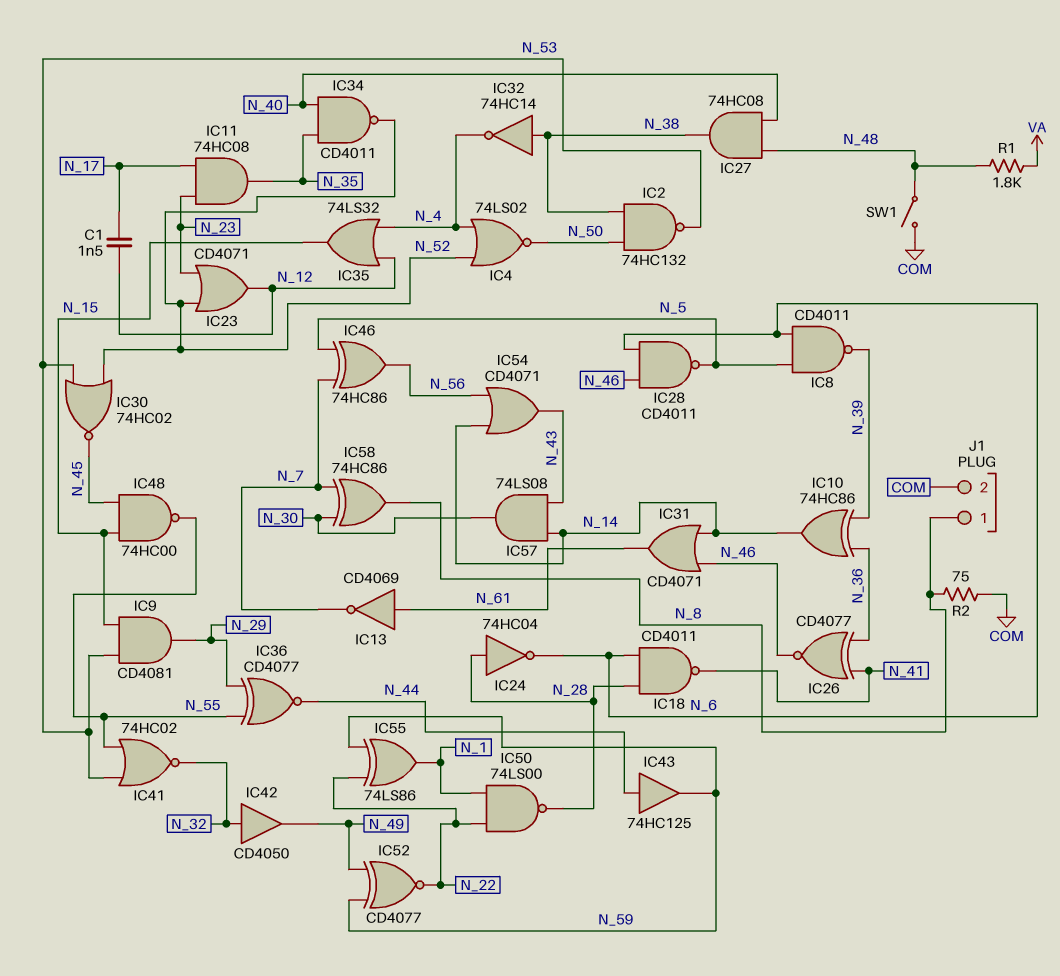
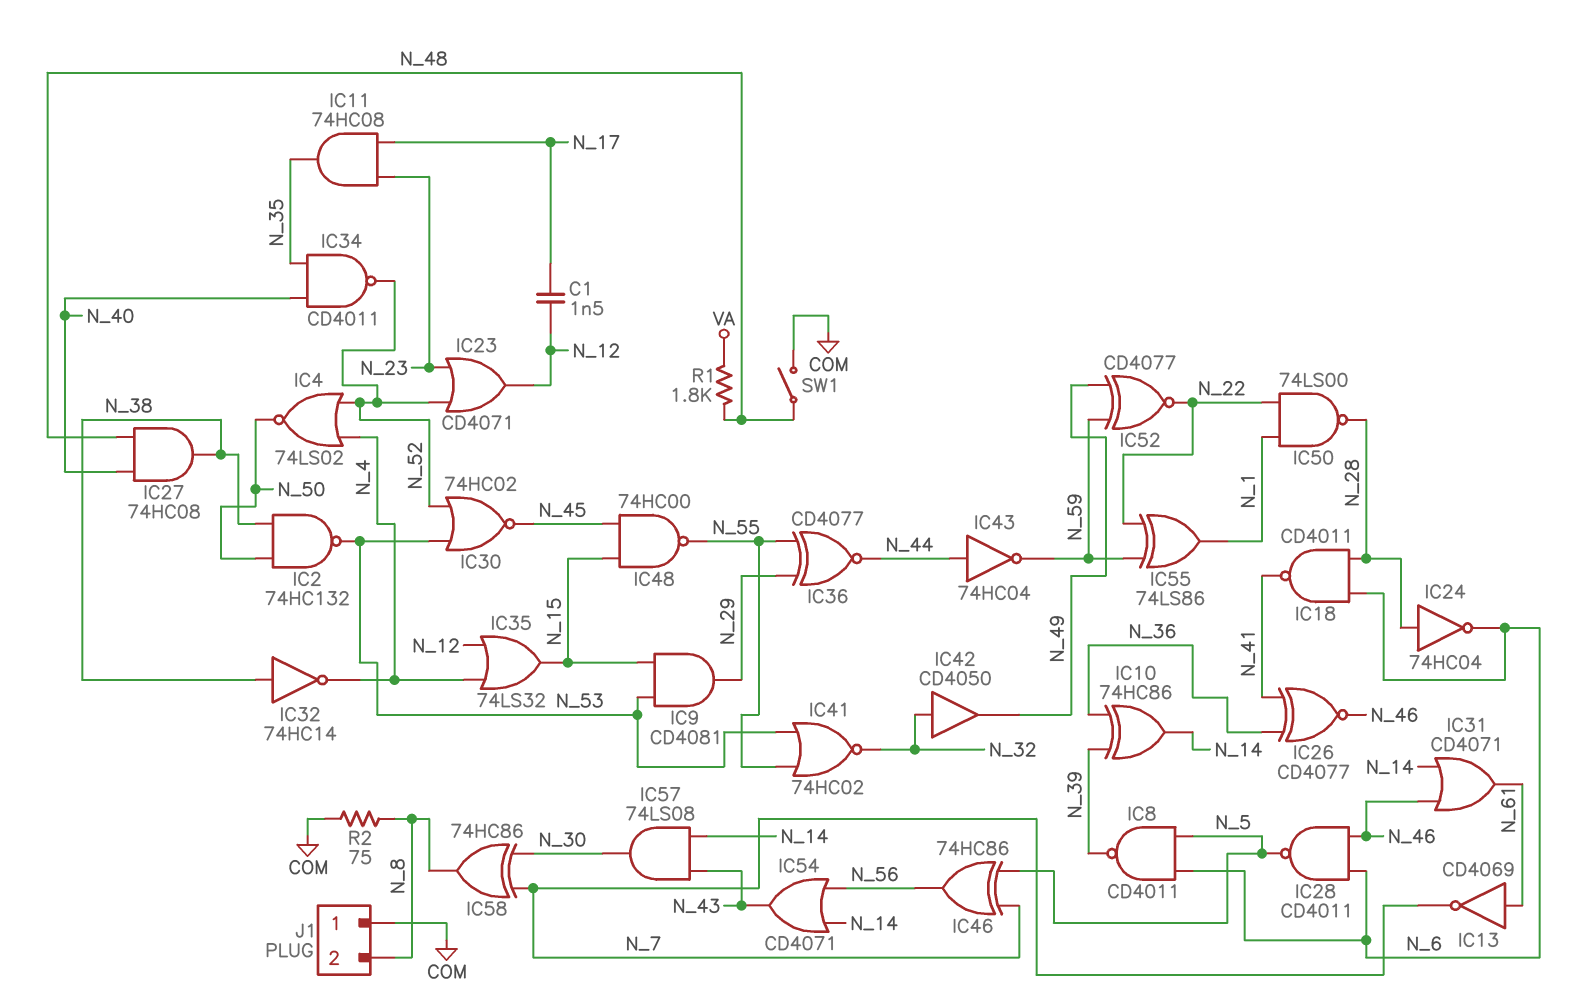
IC43: buffer 74HC125 (in N_44, out N_59) -> NOT 74HC04 (in N_44, out N_59)
J1 pin 1: N_8 -> COM
J1 pin 2: COM -> N_8

